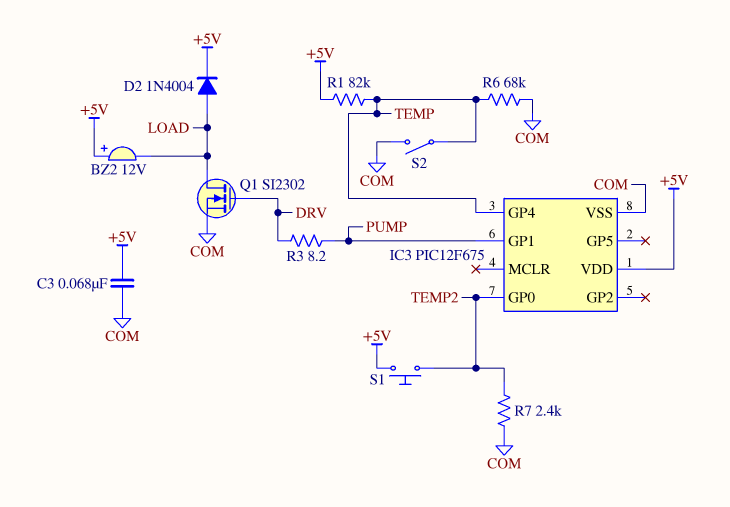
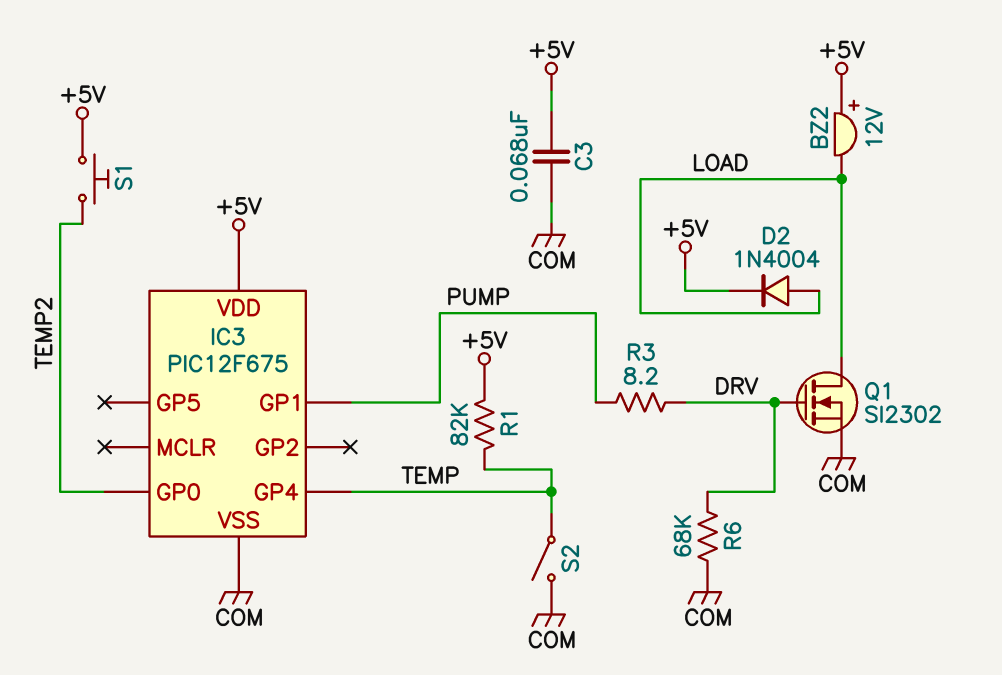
R6: 68k (COM, TEMP) -> 68k (COM, DRV)
R7: 2.4k (COM, TEMP2) -> none

